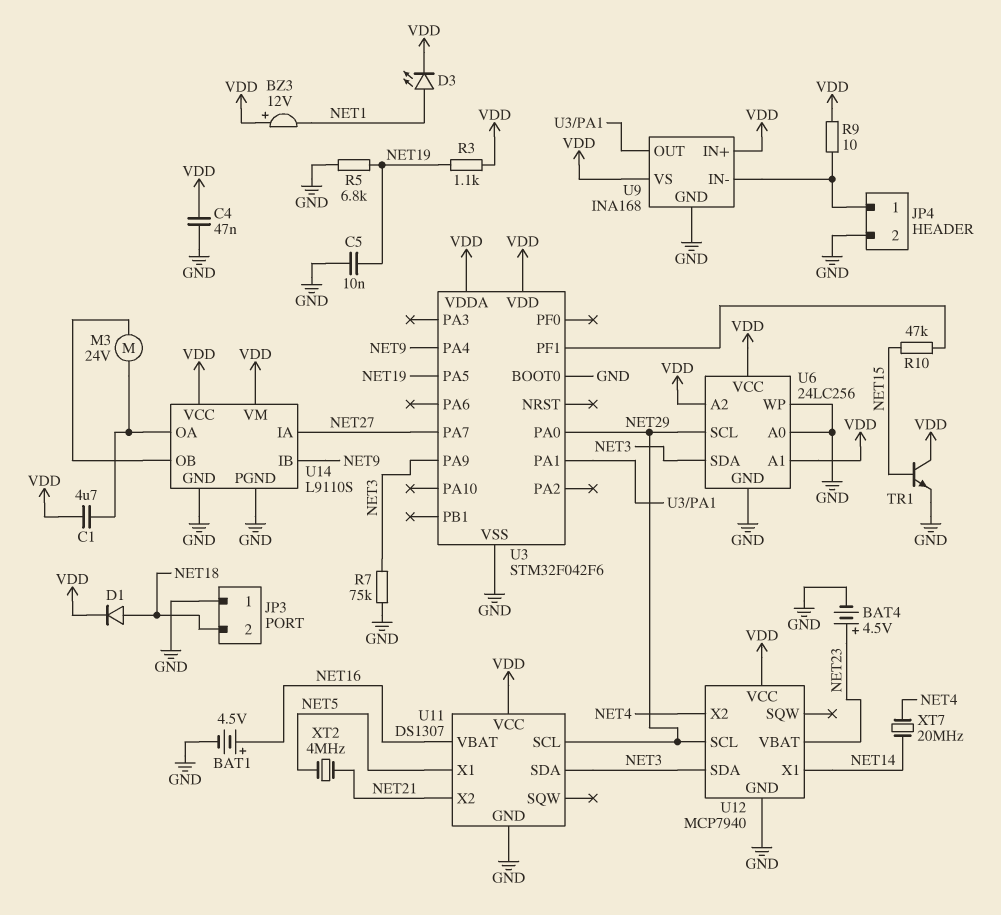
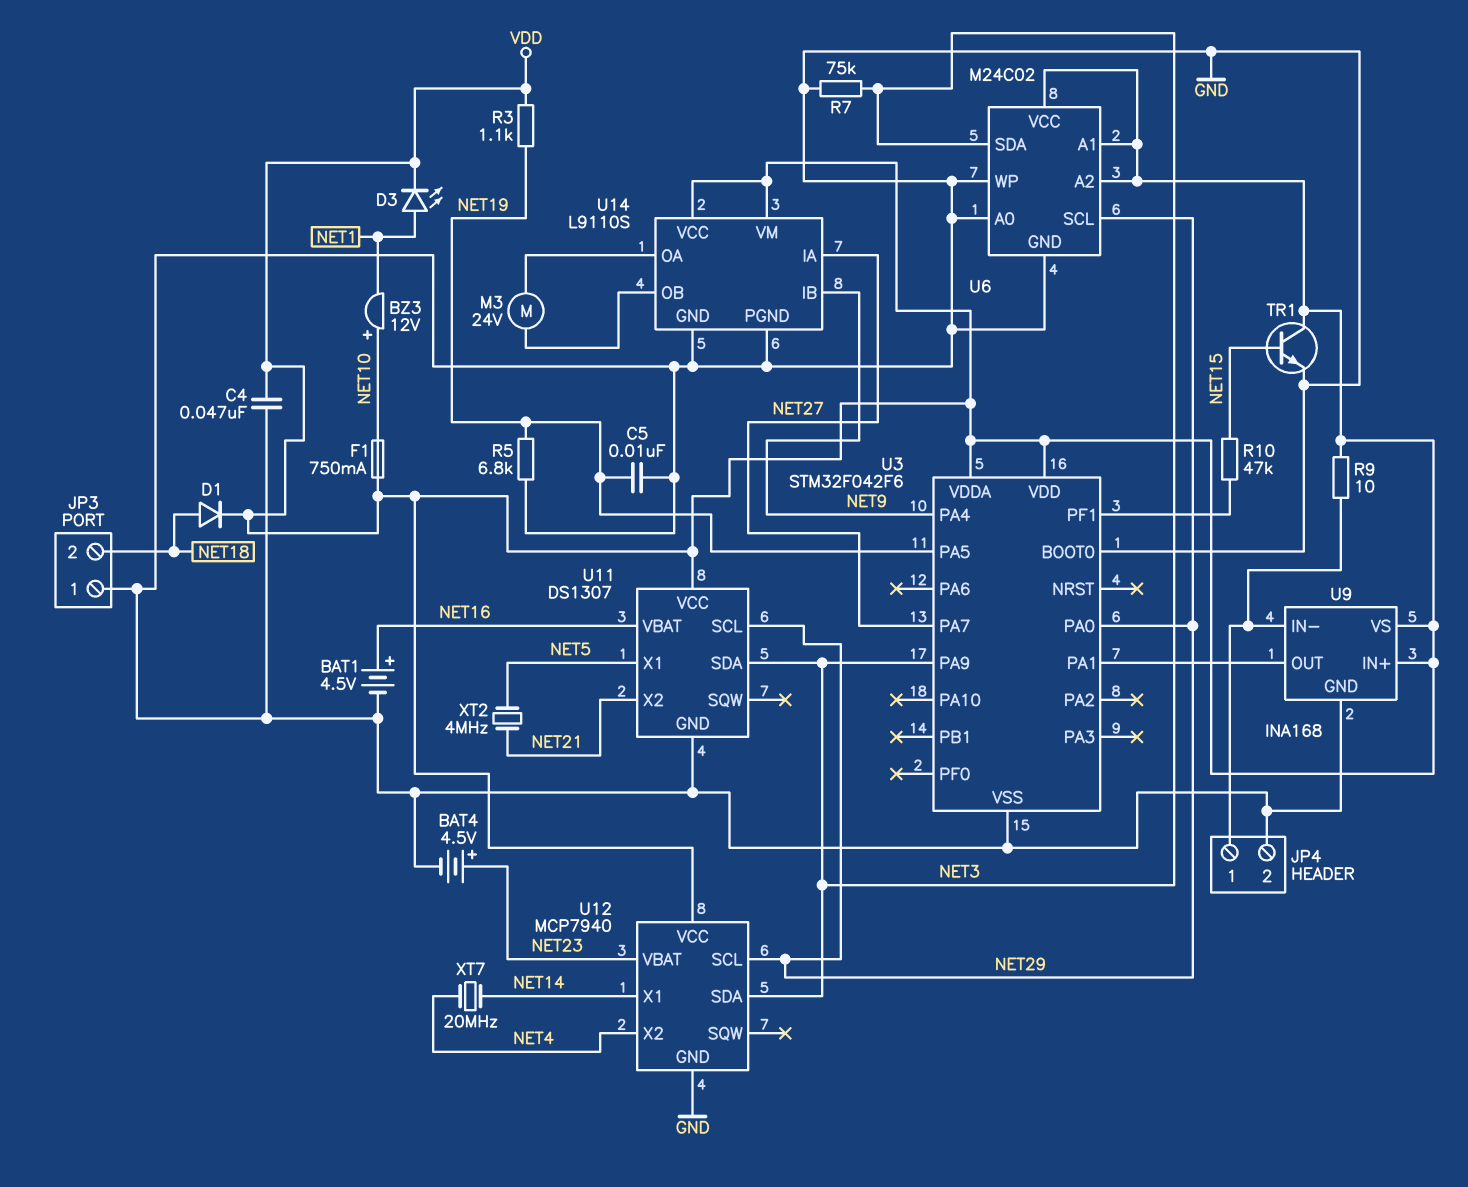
BZ3: buzzer 12V (plus VDD, minus NET1) -> buzzer 12V (plus NET10, minus NET1)
C1: 4.7uF (U14/OA, VDD) -> none
F1: none -> 750mA (NET10, VDD)
U6: 24LC256 -> M24C02

